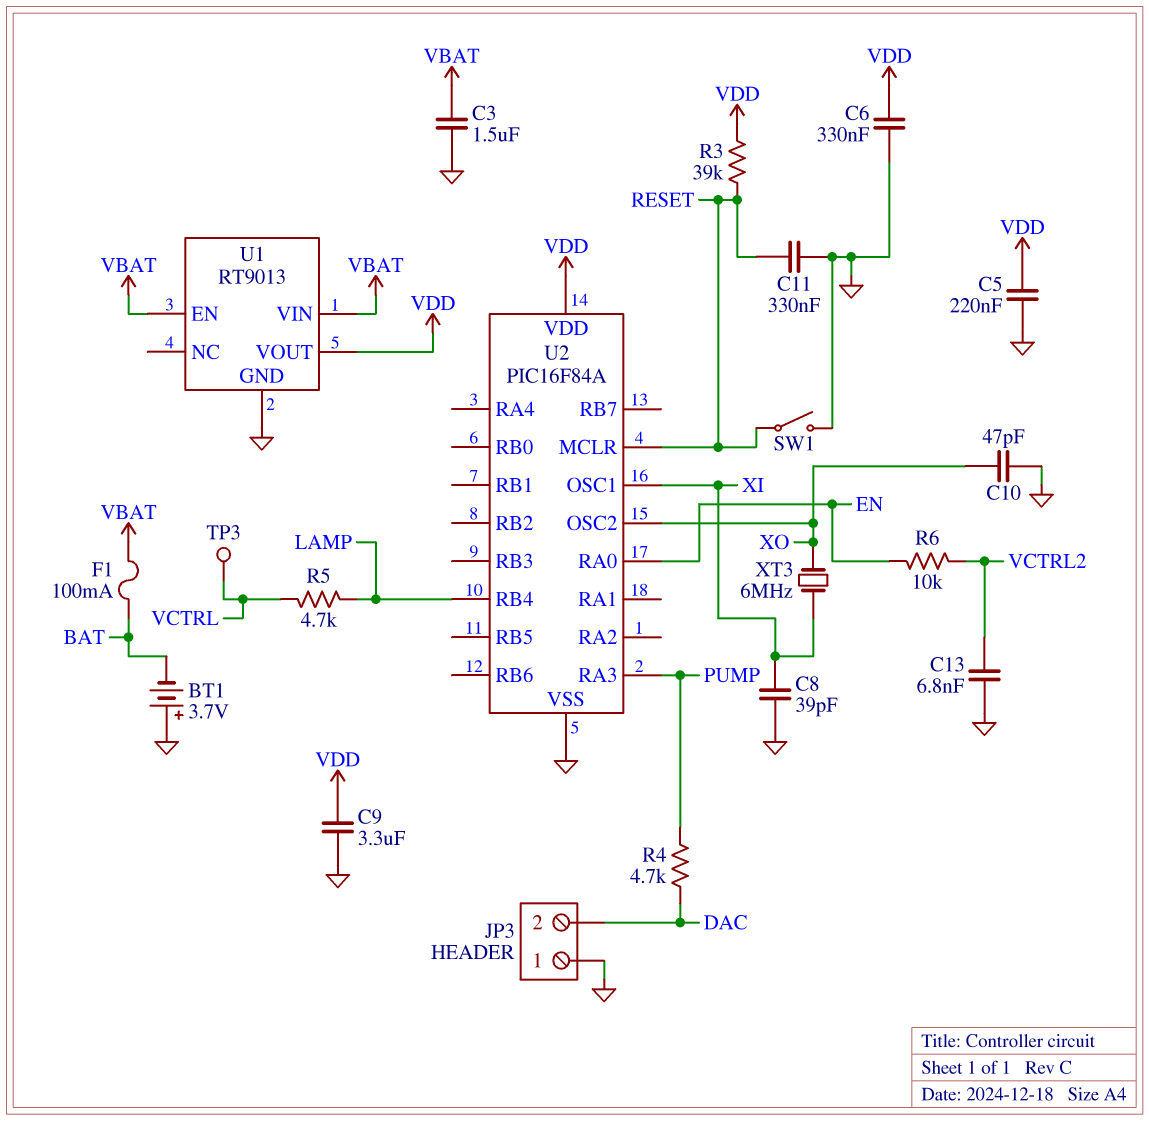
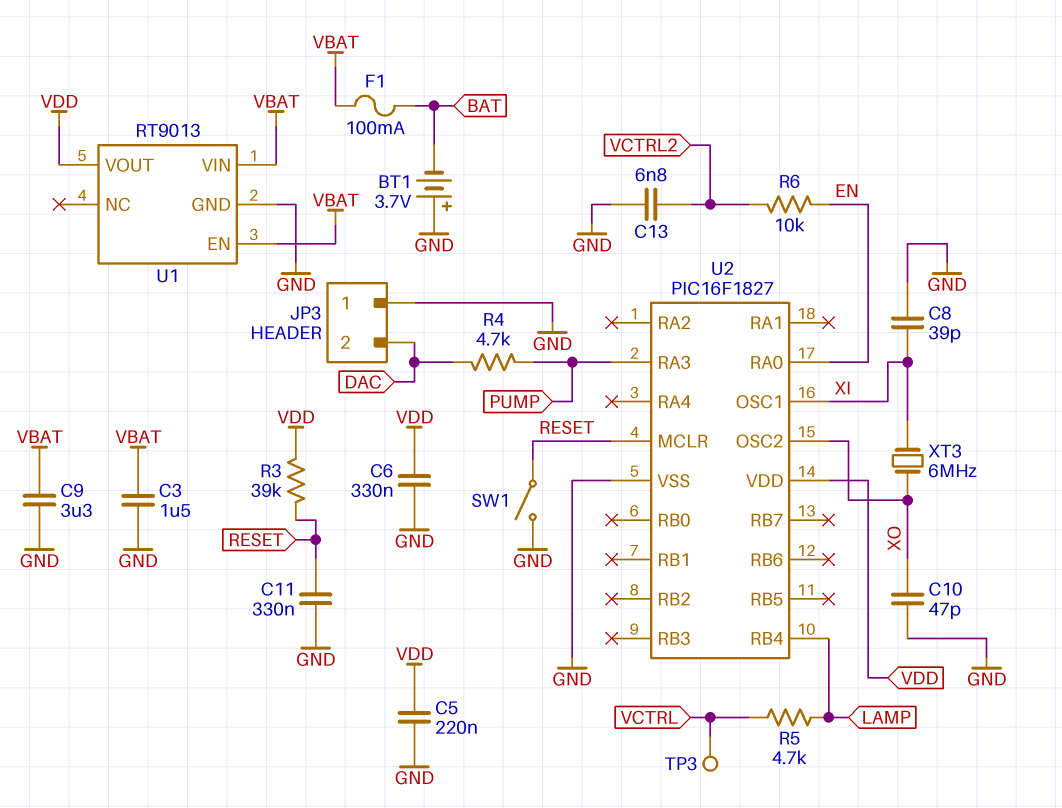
C9: 3.3uF (GND, VDD) -> 3.3uF (GND, VBAT)
U2: PIC16F84A -> PIC16F1827

